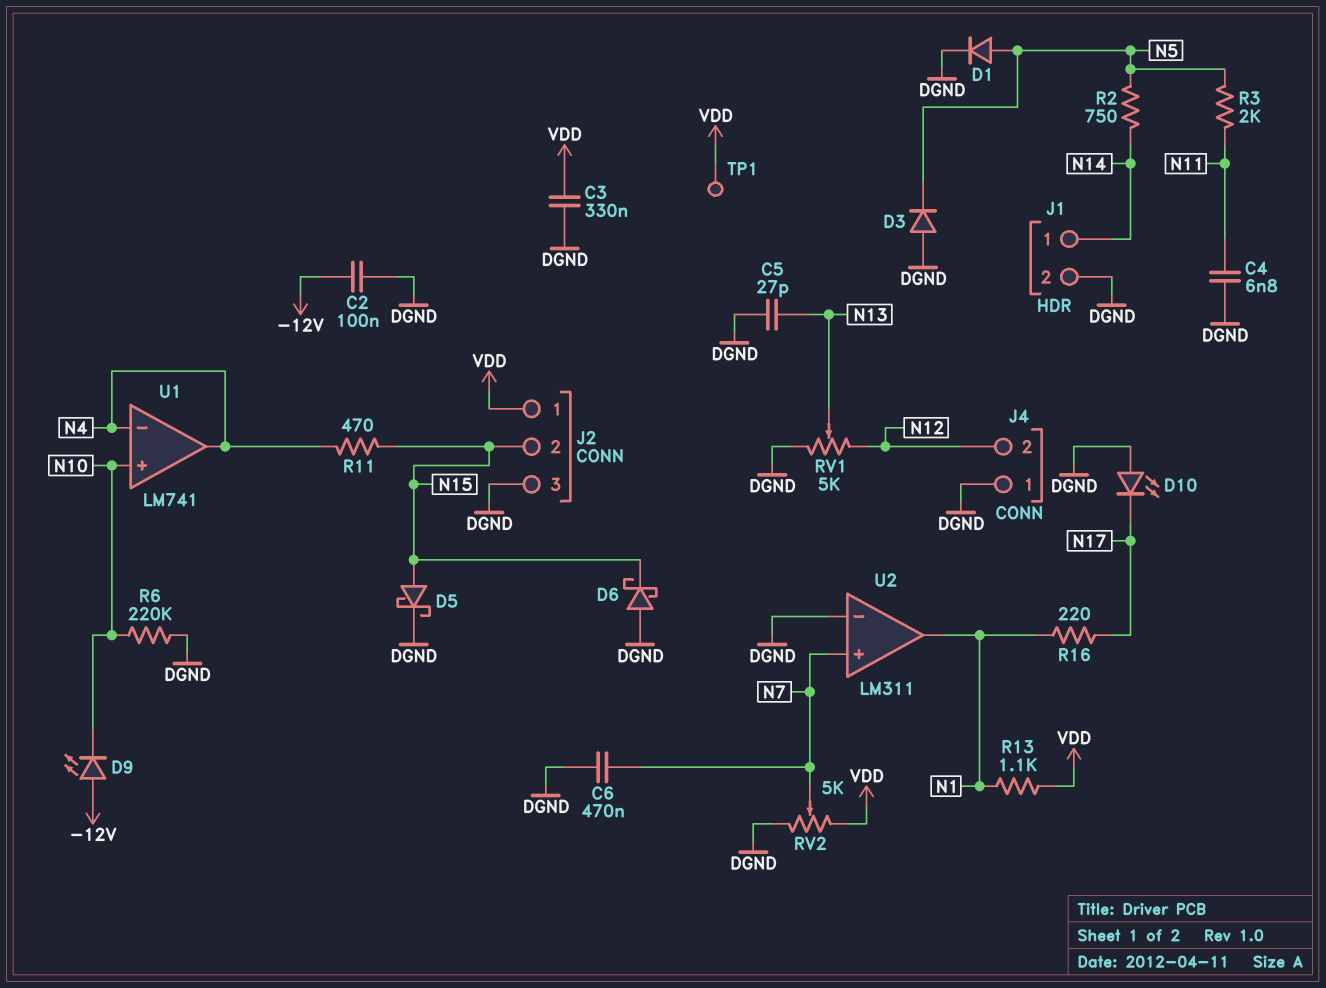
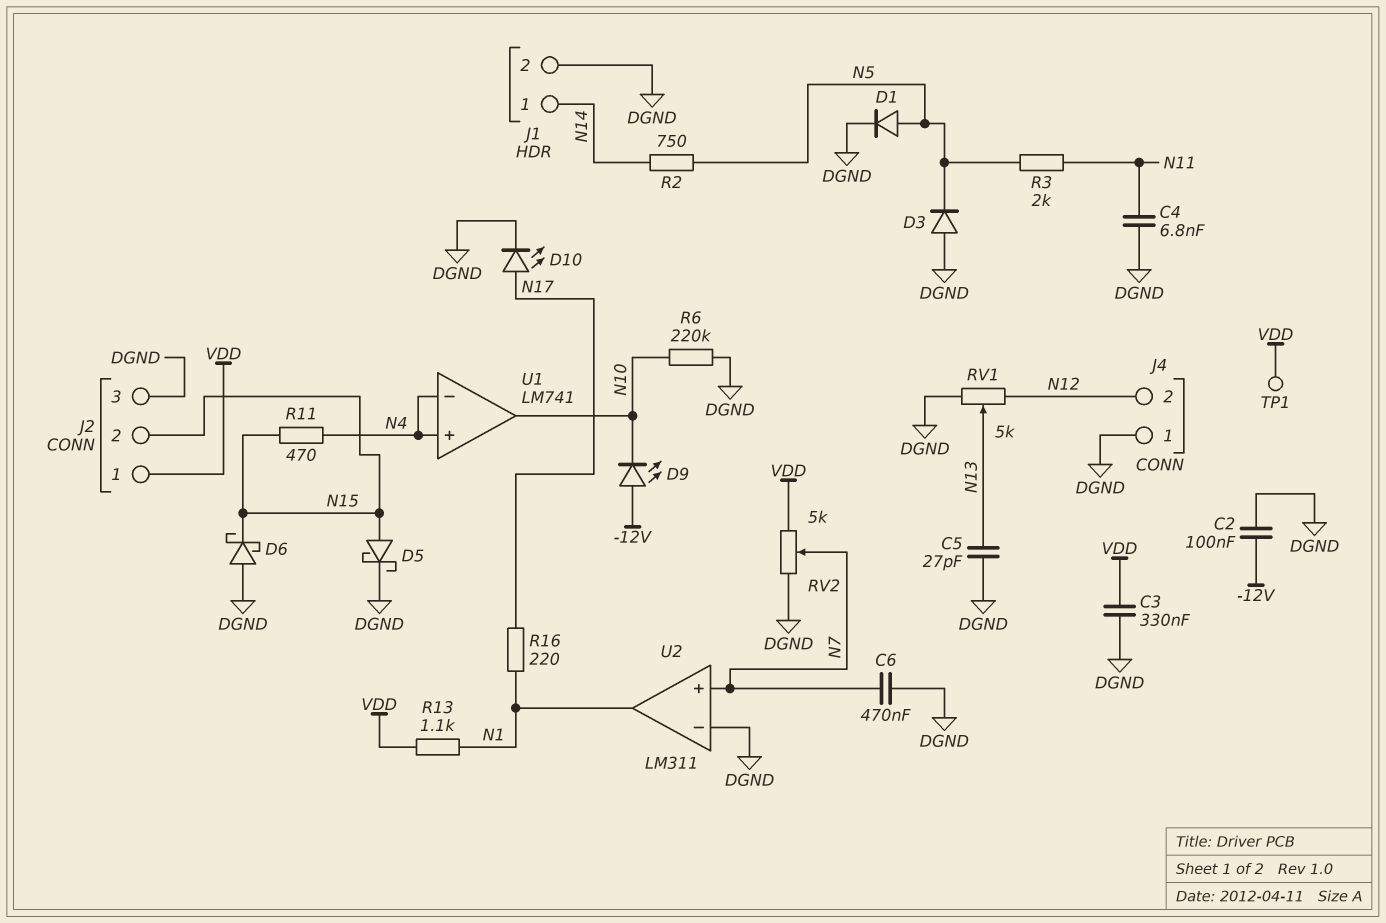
D10: LED (A DGND, K N17) -> LED (A N17, K DGND)
U1 pin in+: N10 -> N4
U1 pin out: N4 -> N10

